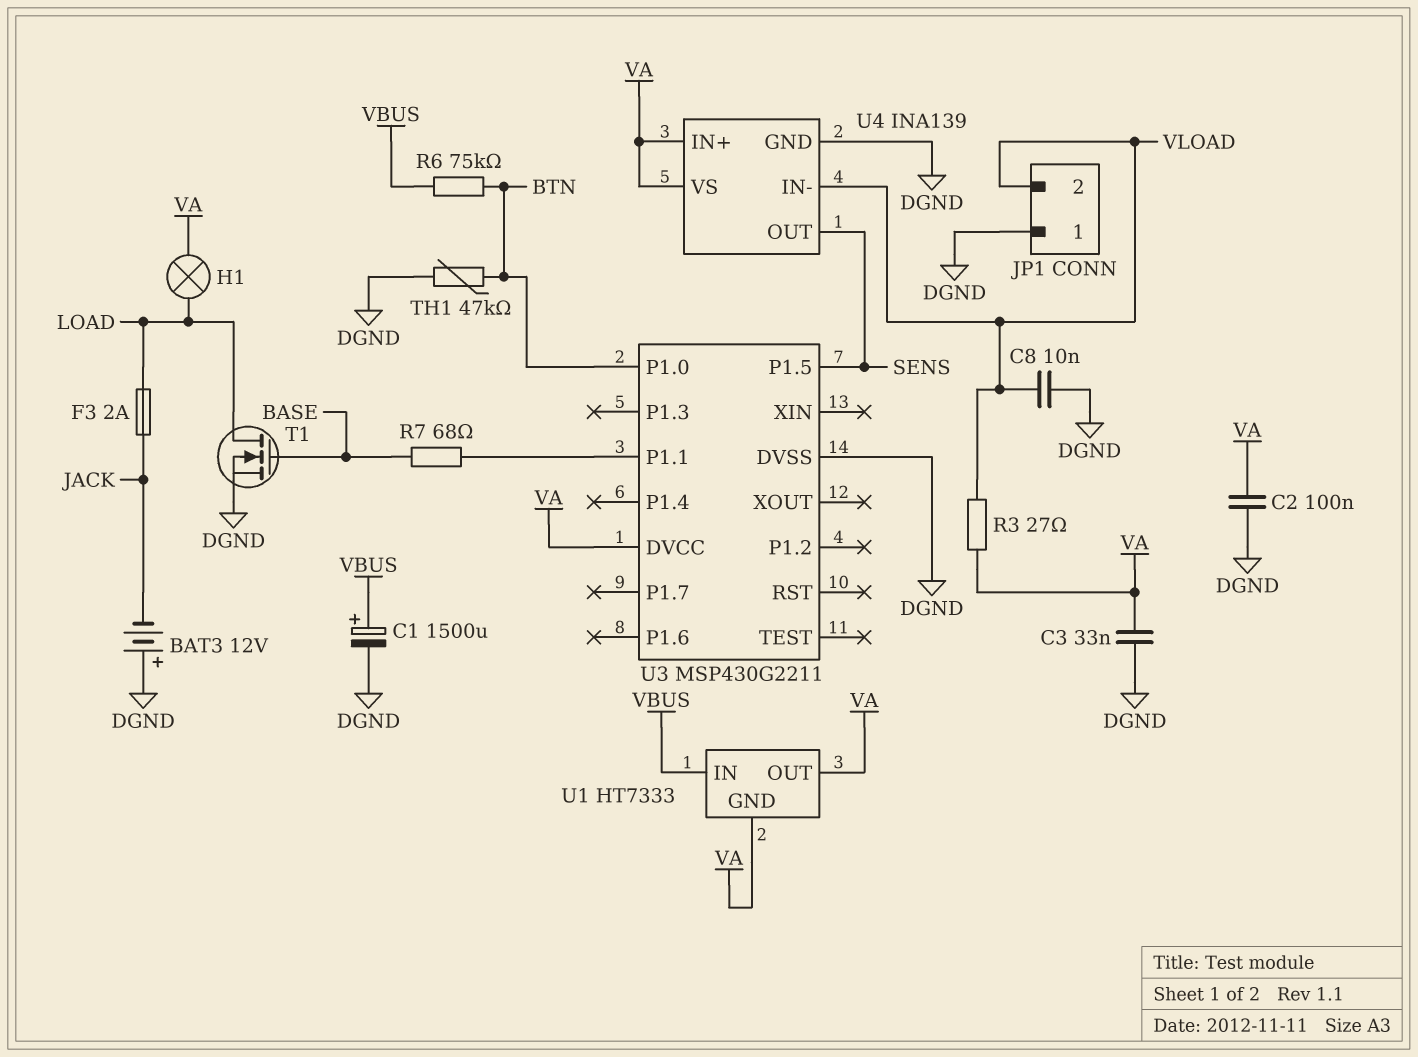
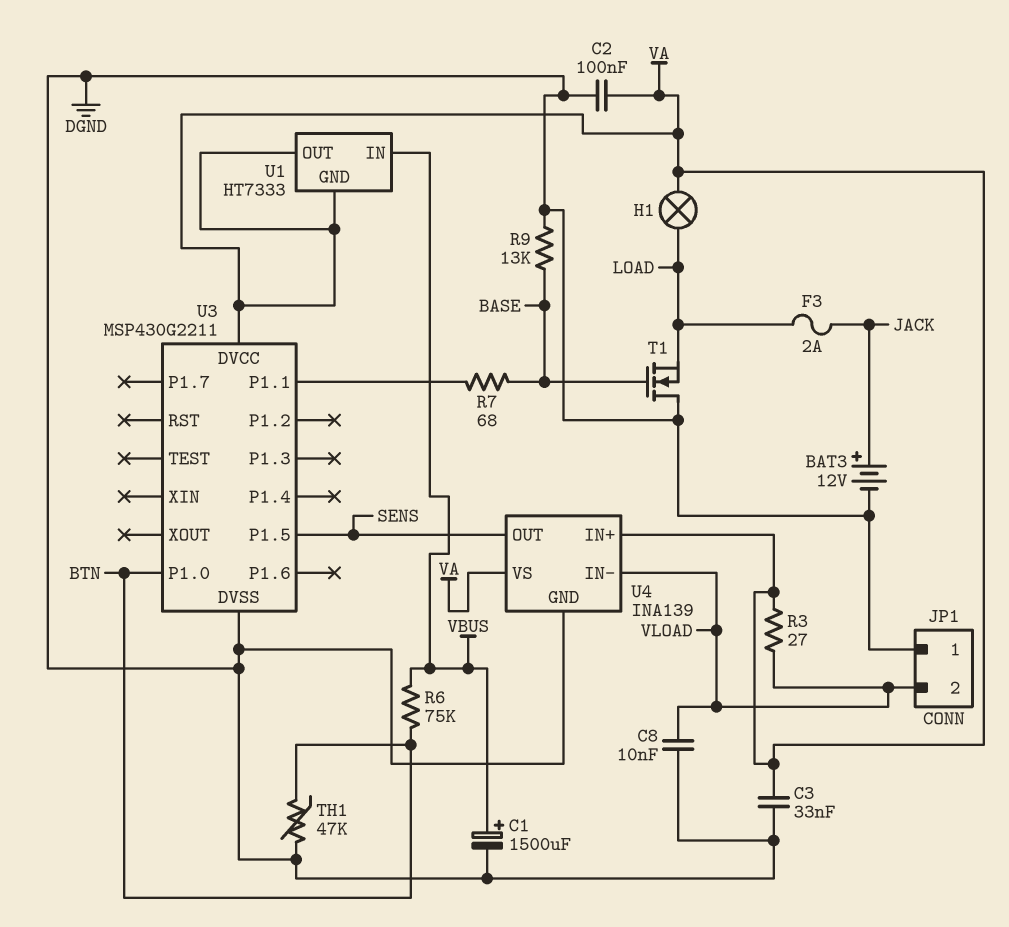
BAT3: 12V (plus DGND, minus JACK) -> 12V (plus JACK, minus DGND)
R9: none -> 13k (BASE, DGND)
T1: NMOS (G BASE, D LOAD, S DGND) -> NMOS (G BASE, D DGND, S LOAD)

